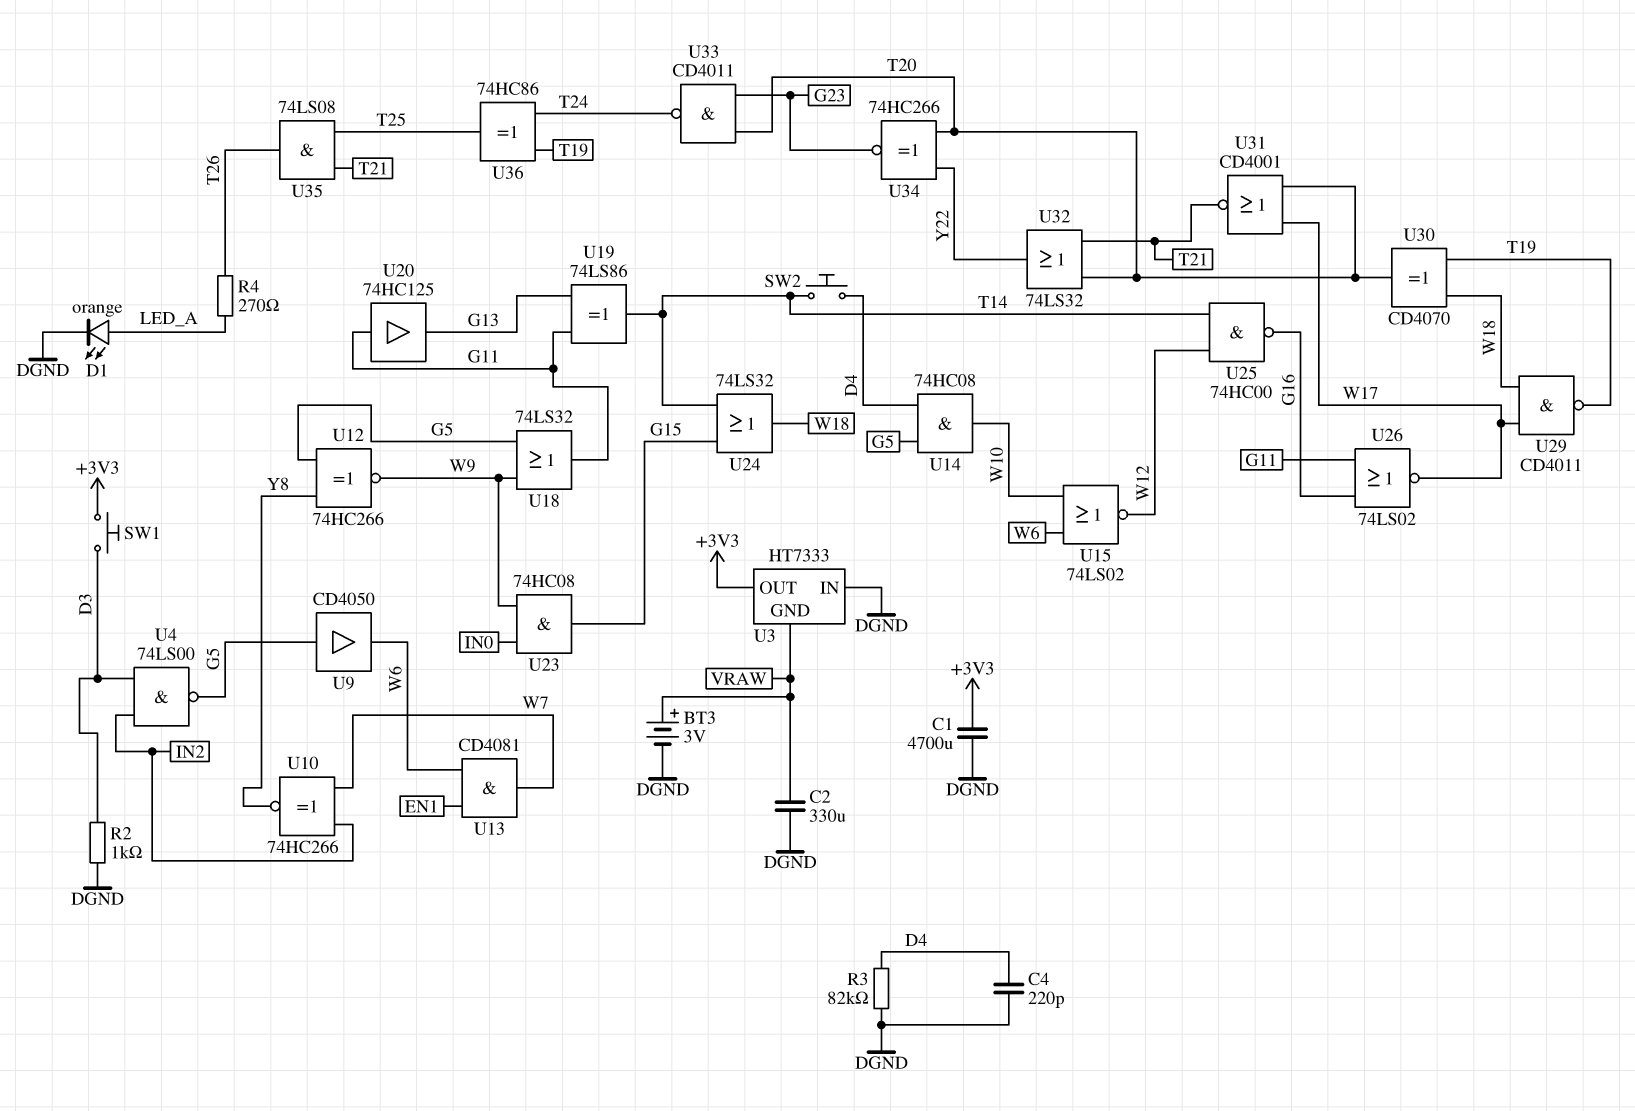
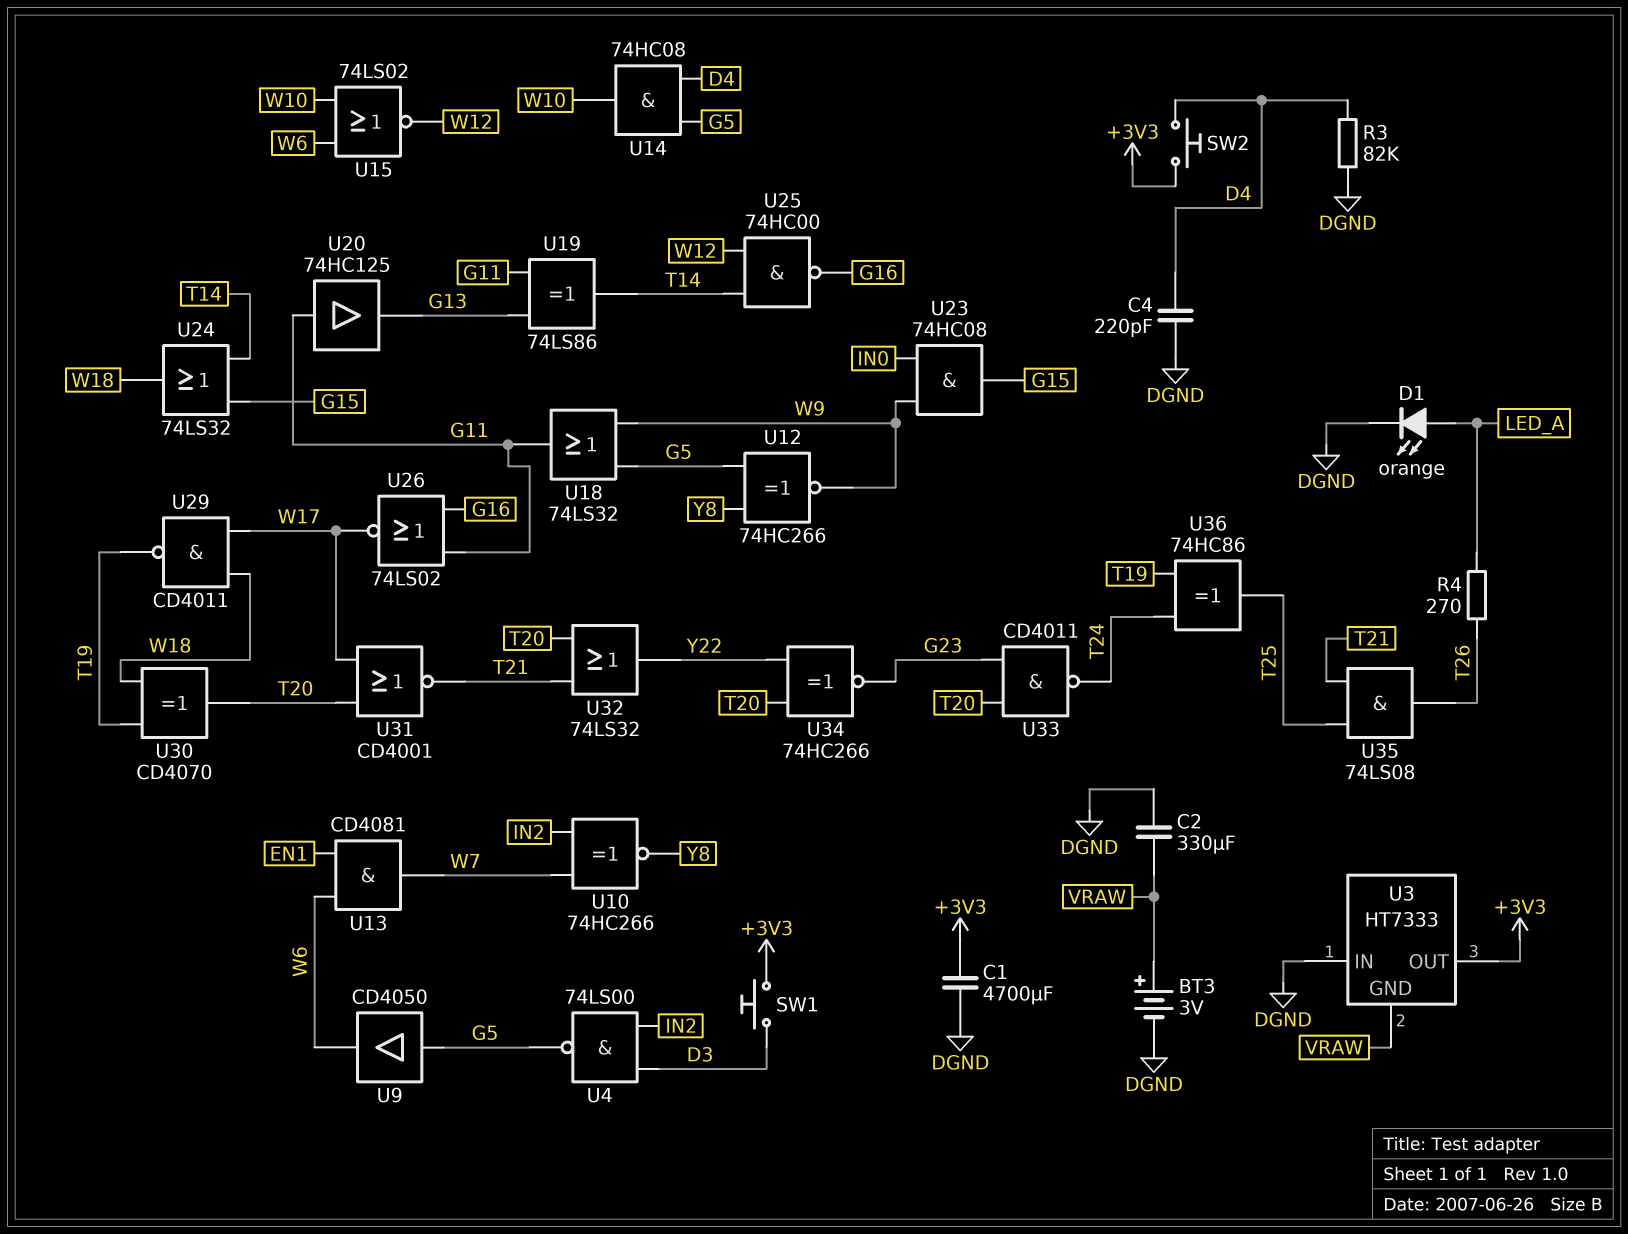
R2: 1k (D3, DGND) -> none
SW2: button (D4, T14) -> button (+3V3, D4)

